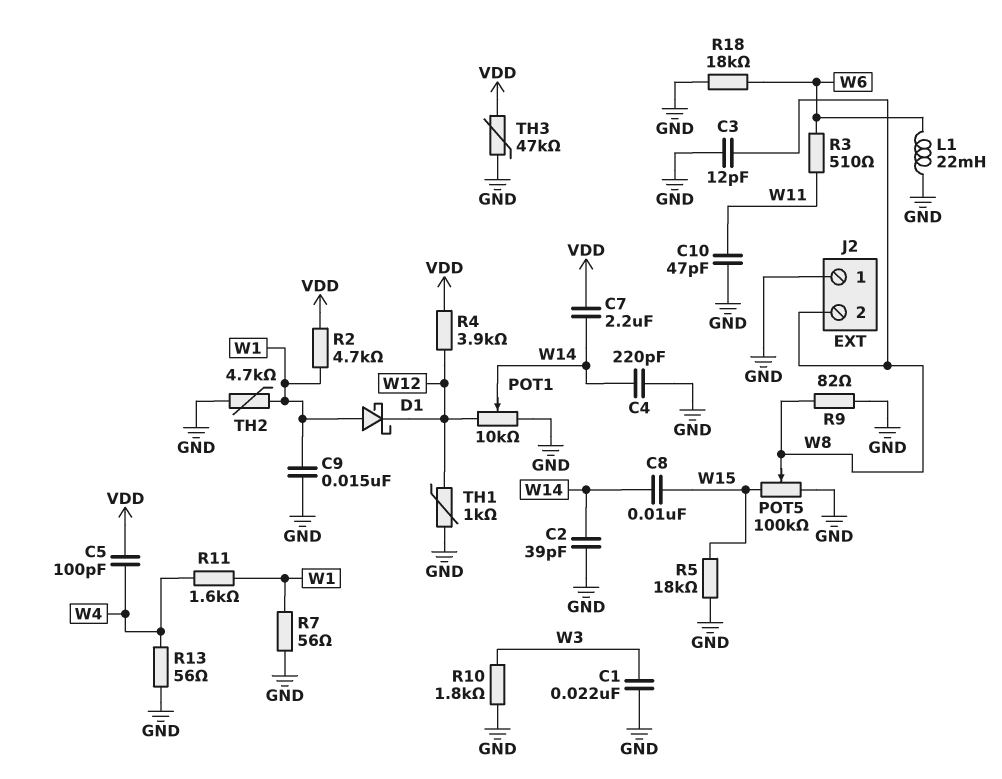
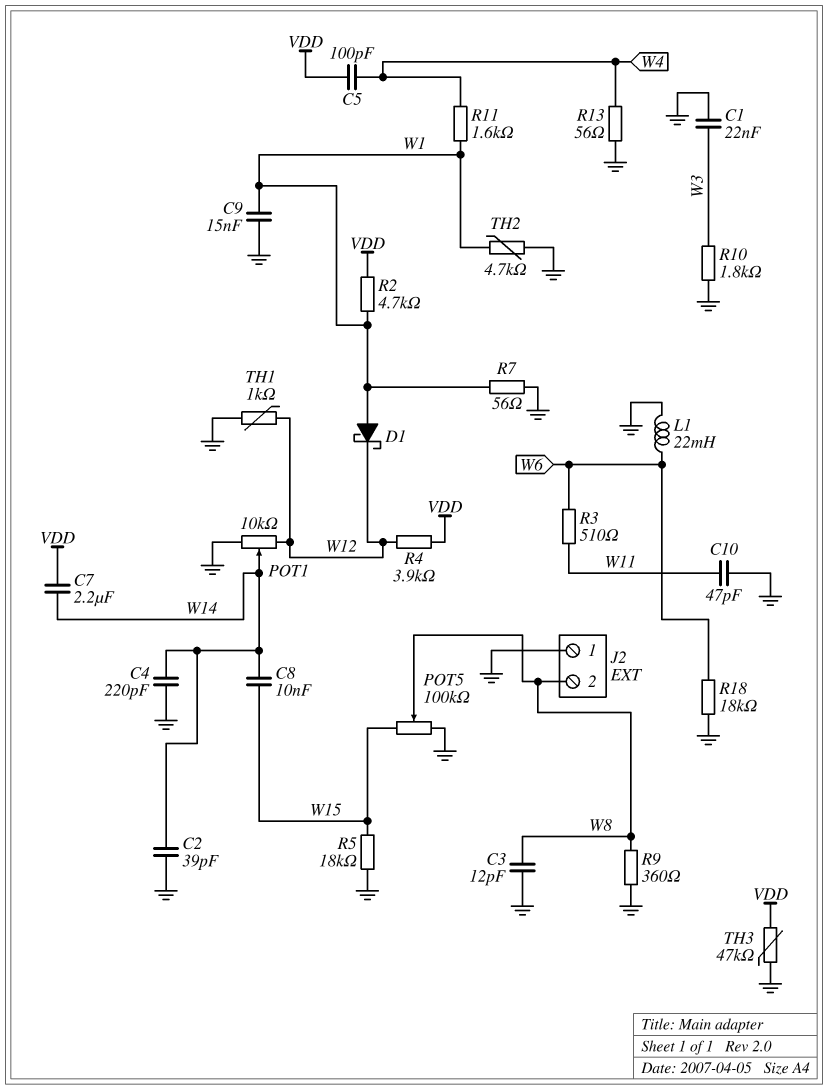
R9: 82 (GND, W8) -> 360 (GND, W8)

